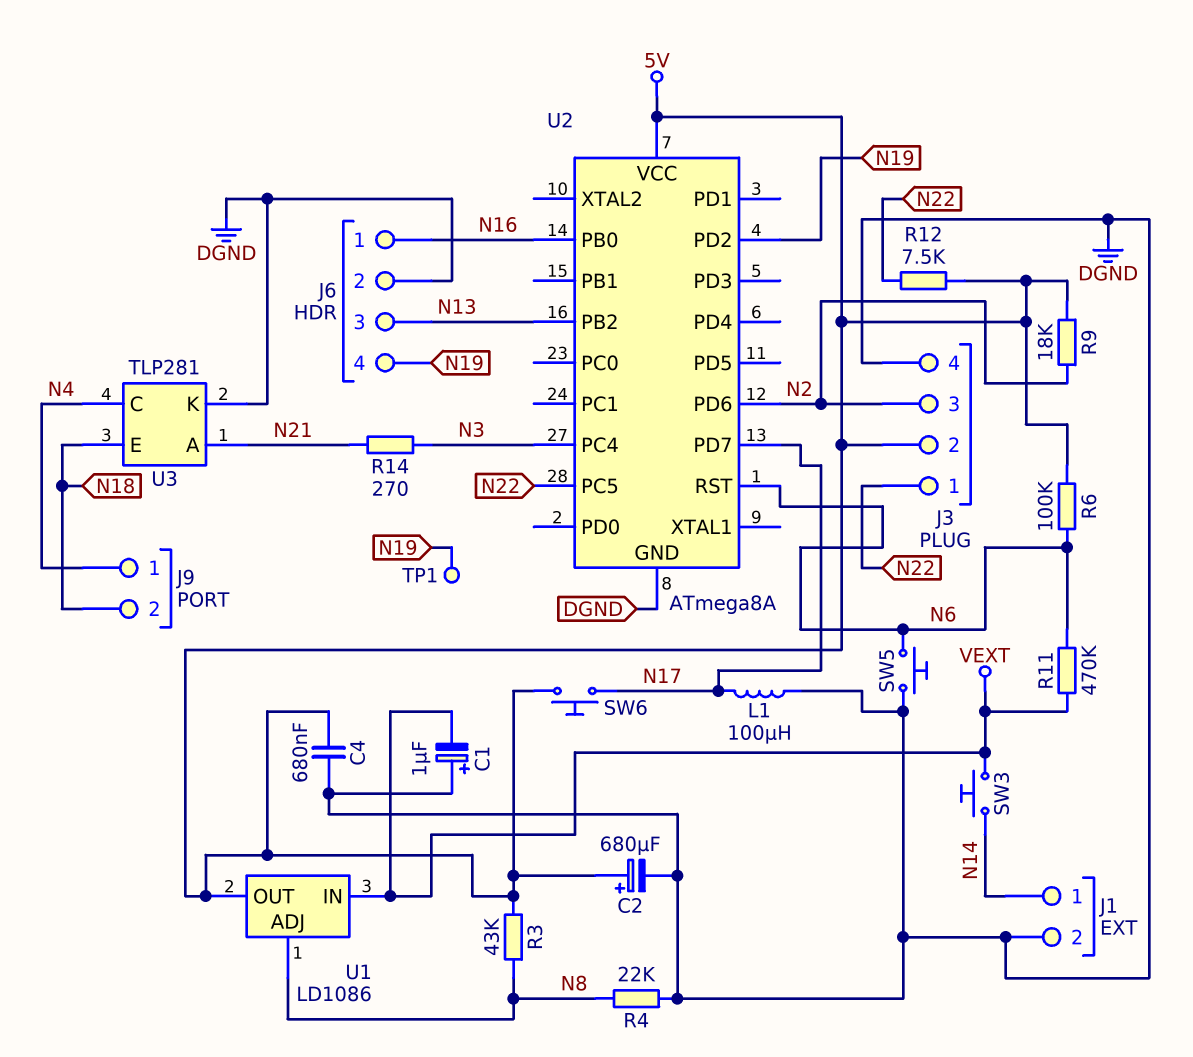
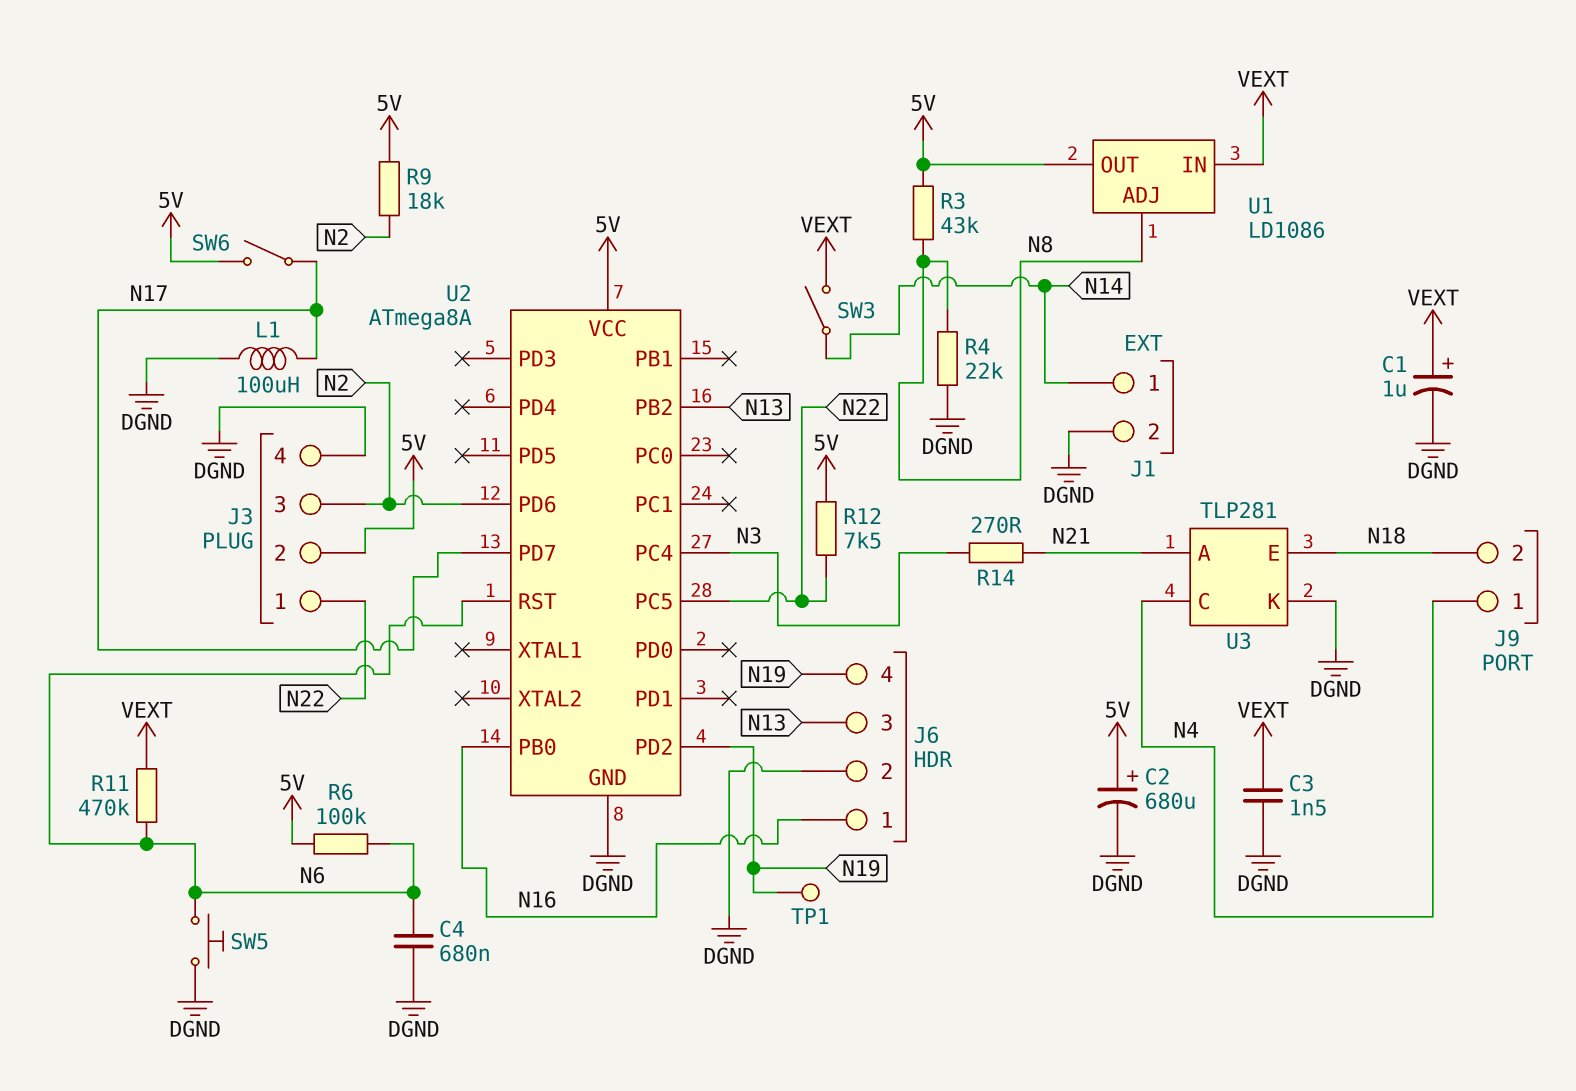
C1: 1uF (plus DGND, minus VEXT) -> 1uF (plus VEXT, minus DGND)
C3: none -> 1.5nF (DGND, VEXT)
C4: 680nF (5V, DGND) -> 680nF (DGND, N6)
SW3: button (N14, VEXT) -> switch (N14, VEXT)
SW6: button (5V, N17) -> switch (5V, N17)

